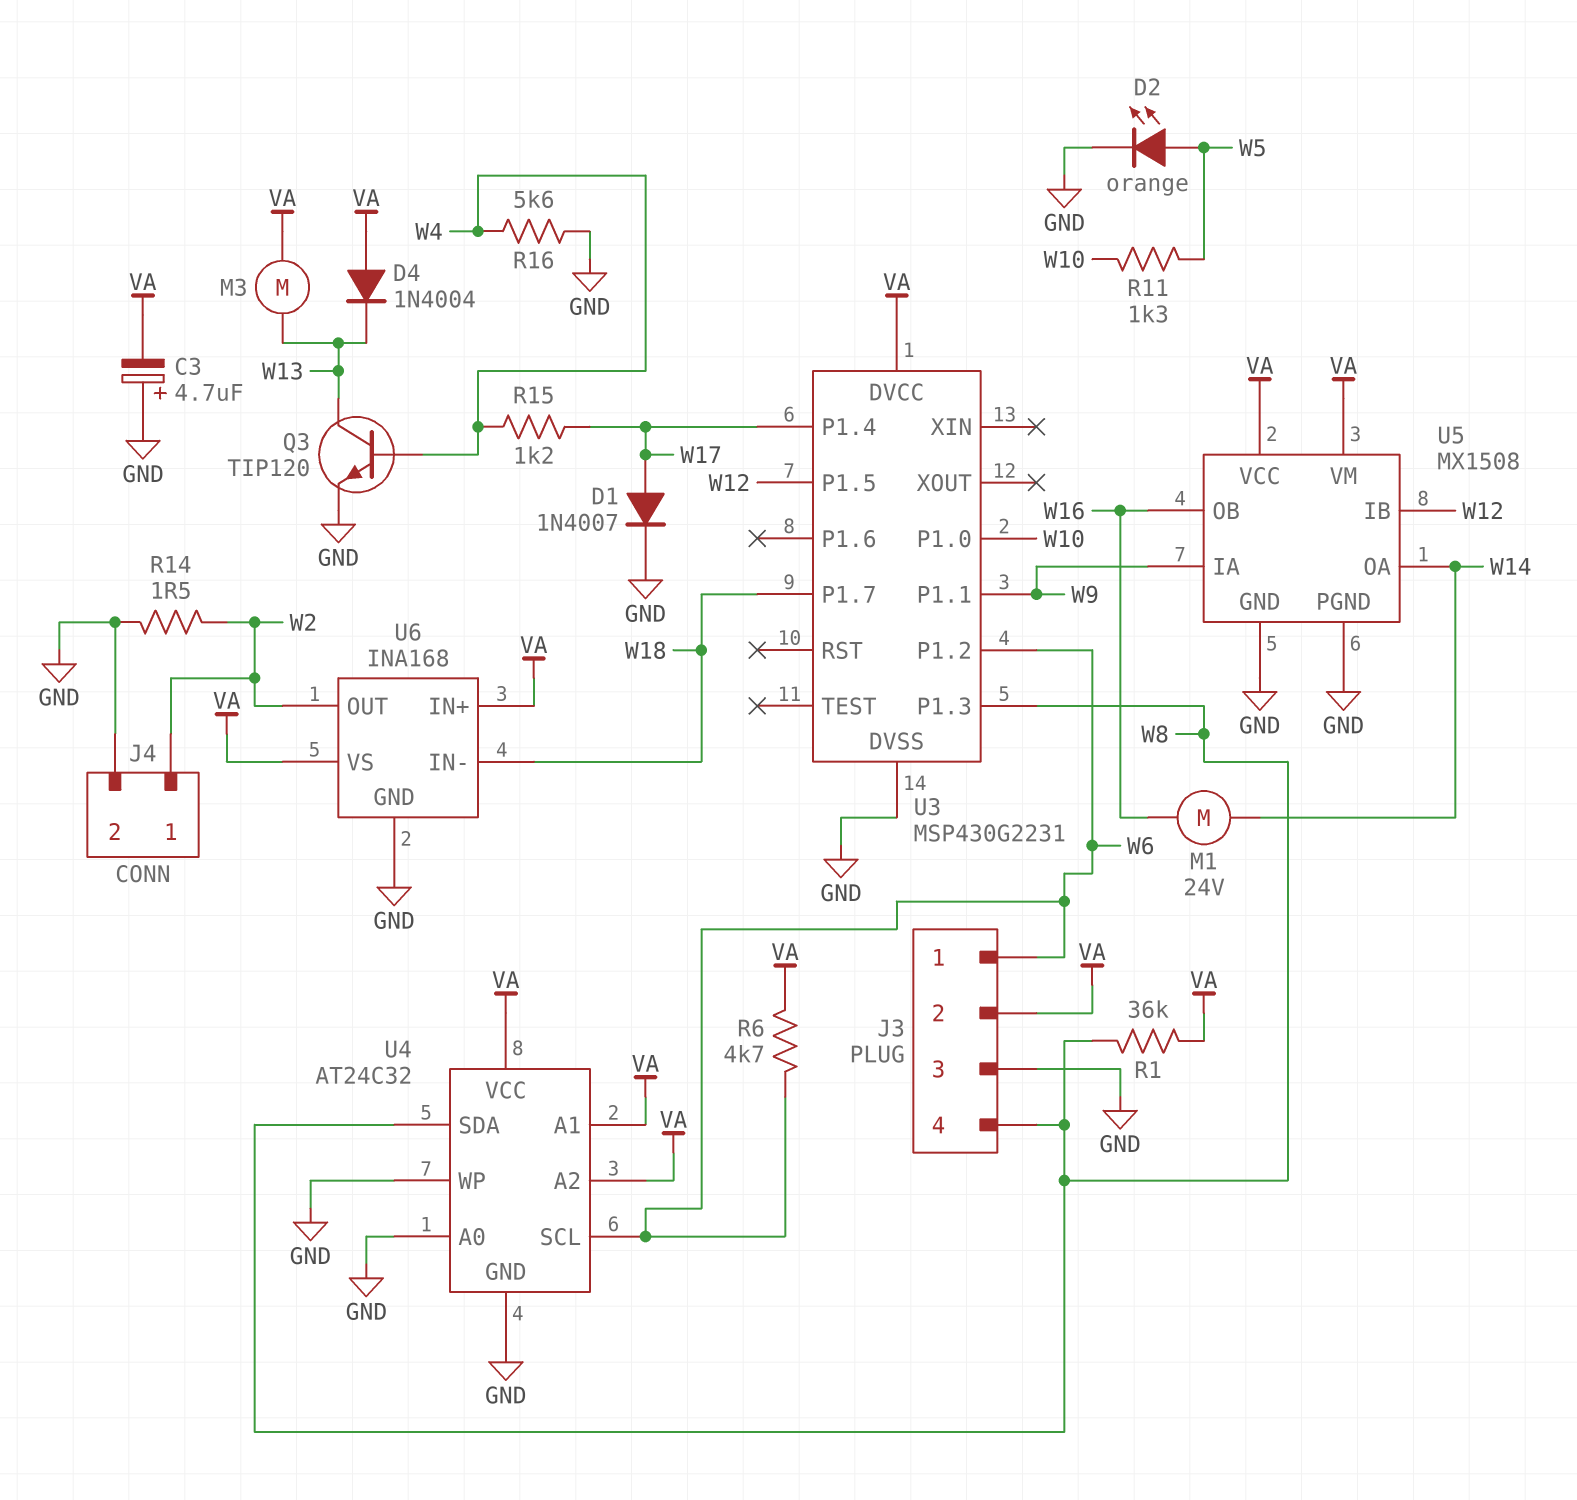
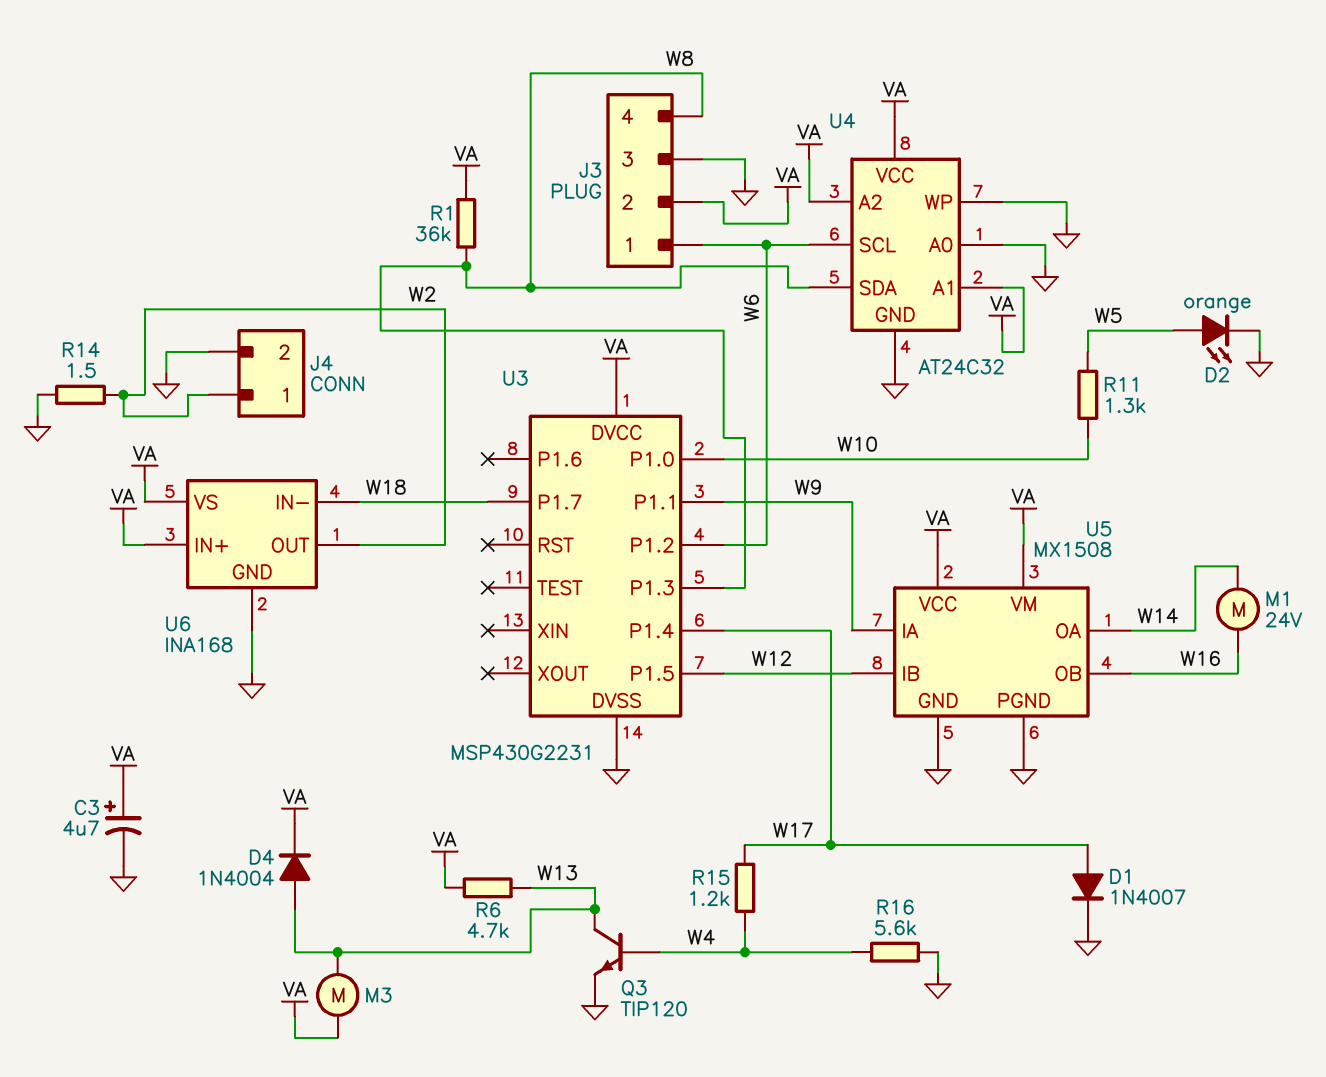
C3: 4.7uF (plus GND, minus VA) -> 4.7uF (plus VA, minus GND)
D4: diode 1N4004 (A VA, K W13) -> diode 1N4004 (A W13, K VA)
R6: 4.7k (VA, W6) -> 4.7k (VA, W13)

